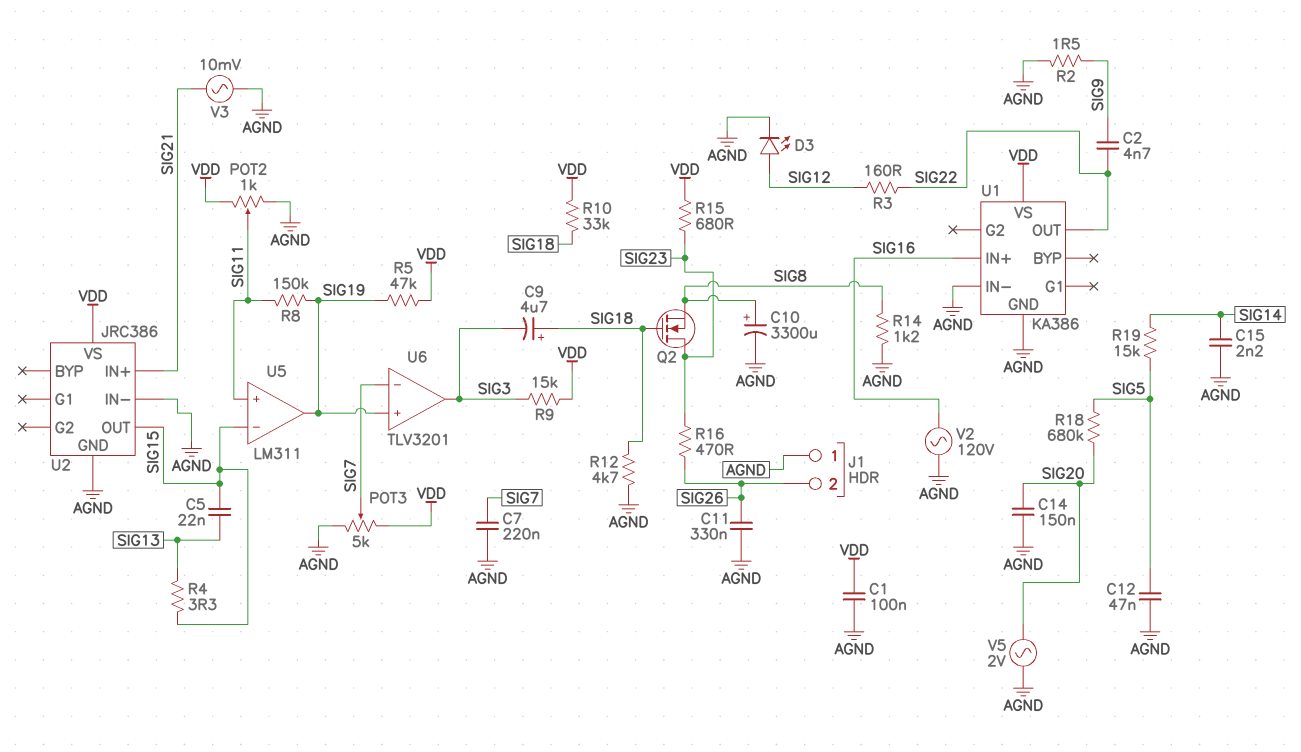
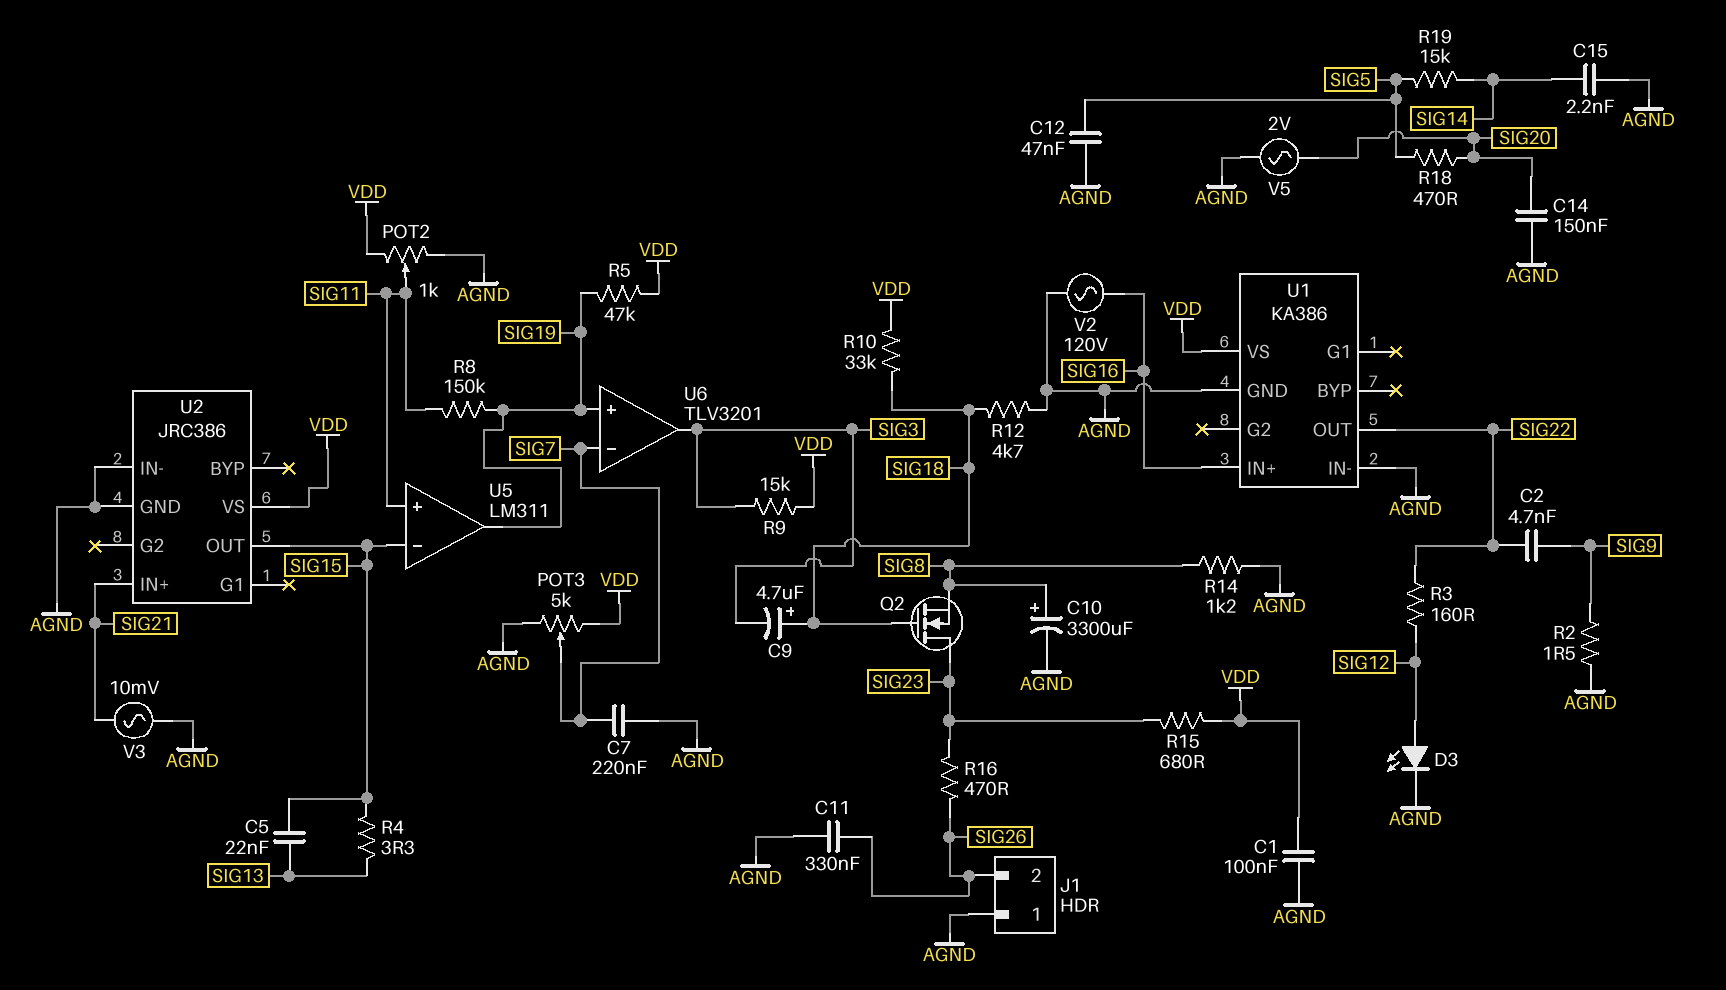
R18: 680k (SIG5, SIG20) -> 470 (SIG5, SIG20)

